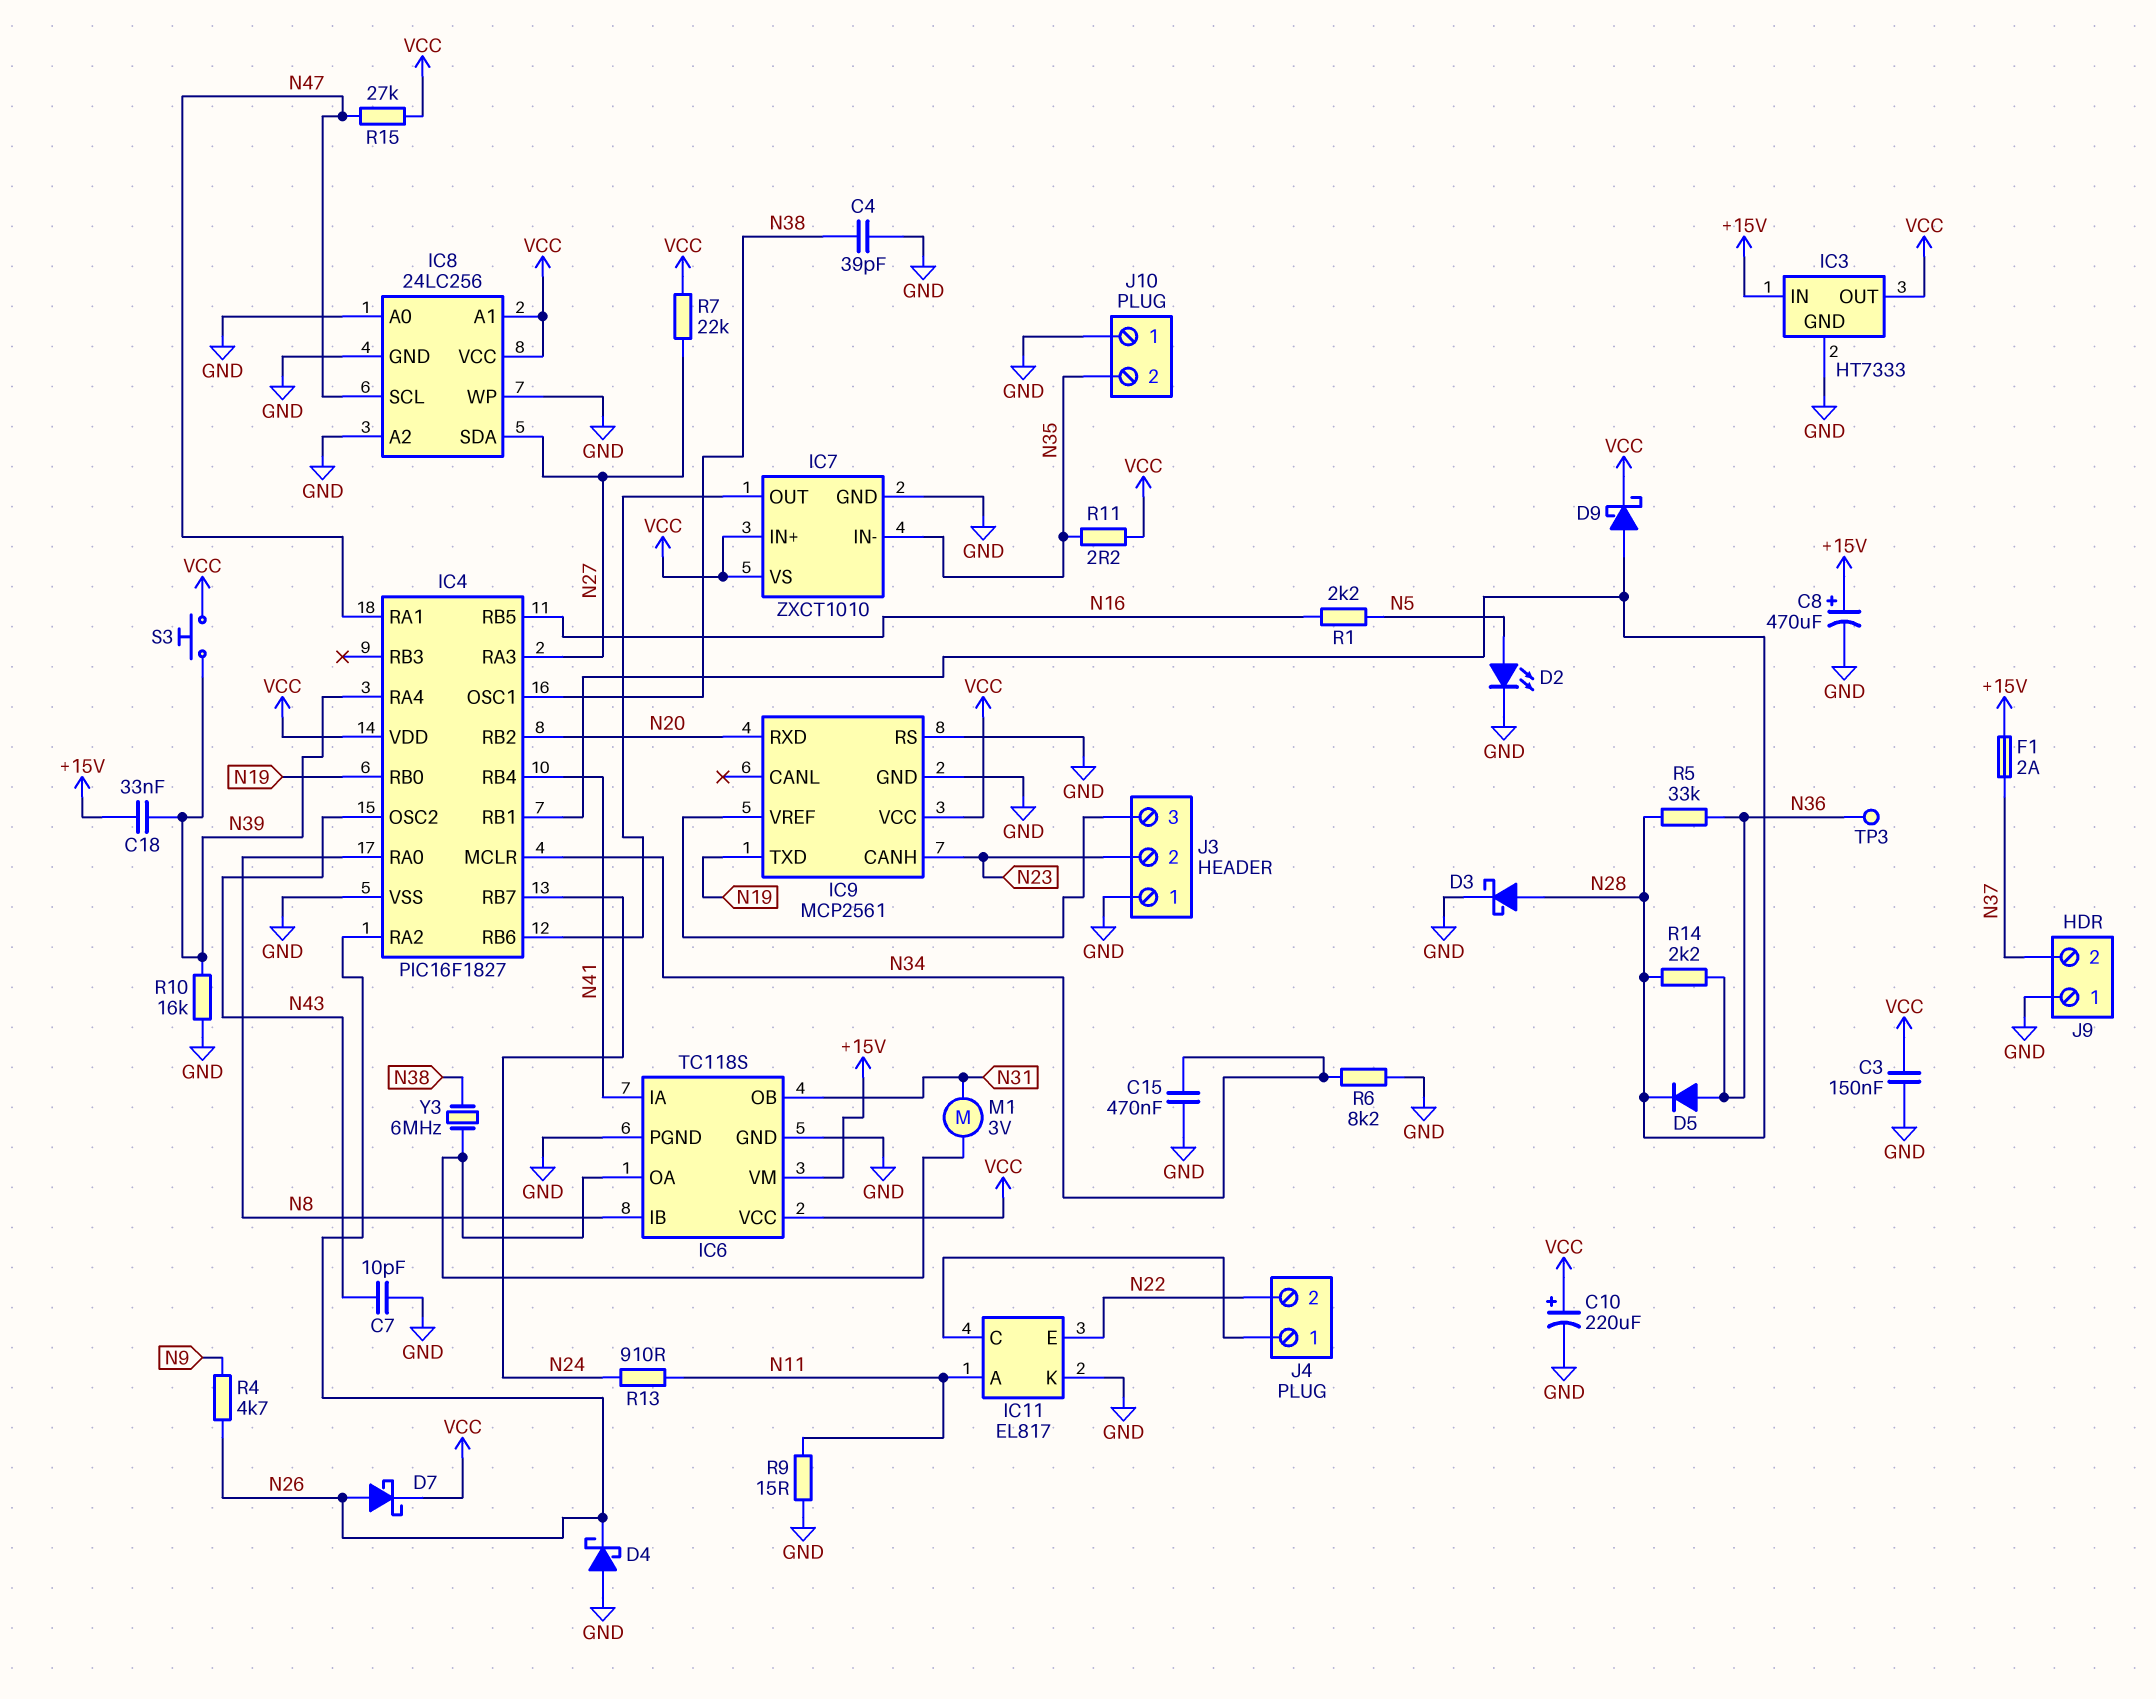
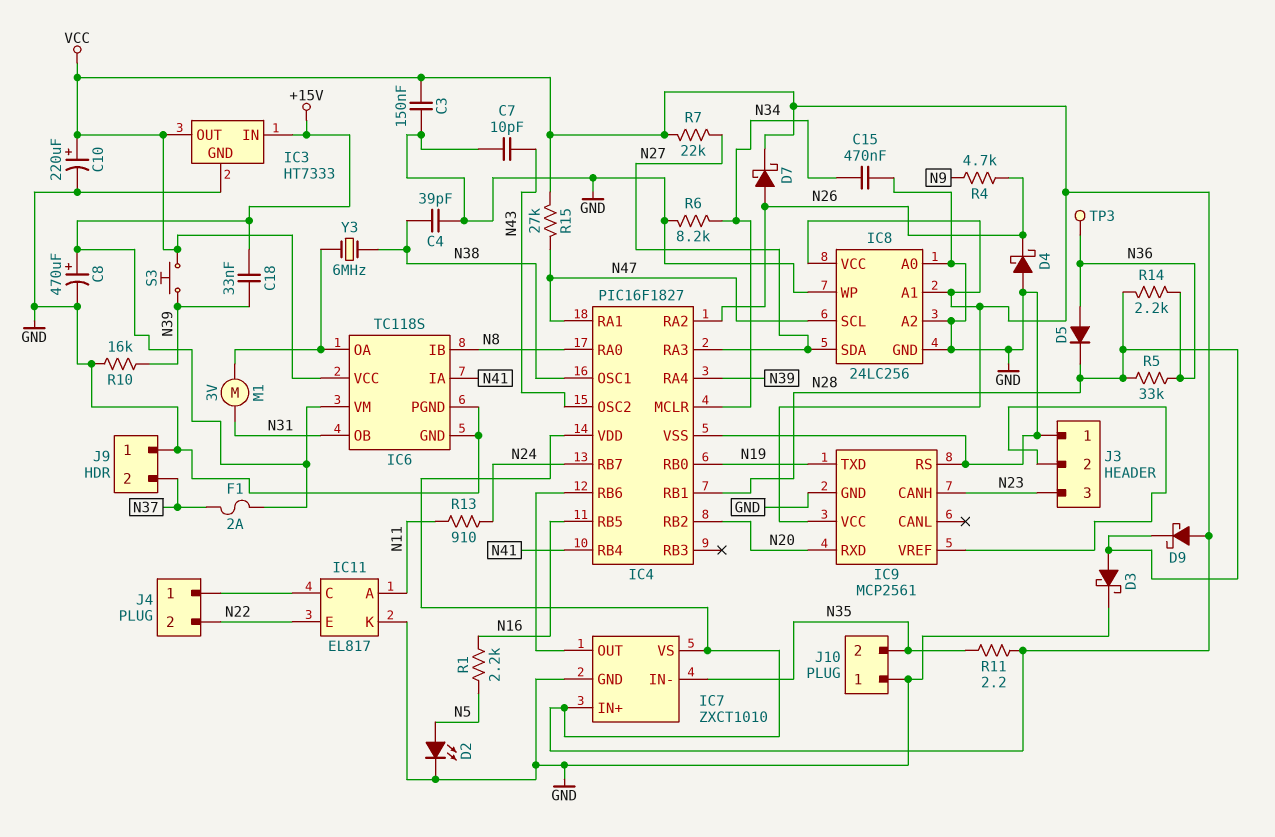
D9: schottky (A N28, K VCC) -> schottky (A VCC, K N28)
J3 pin 2: N23 -> IC9/VREF
J3 pin 3: IC9/VREF -> N23
R9: 15 (GND, N11) -> none

